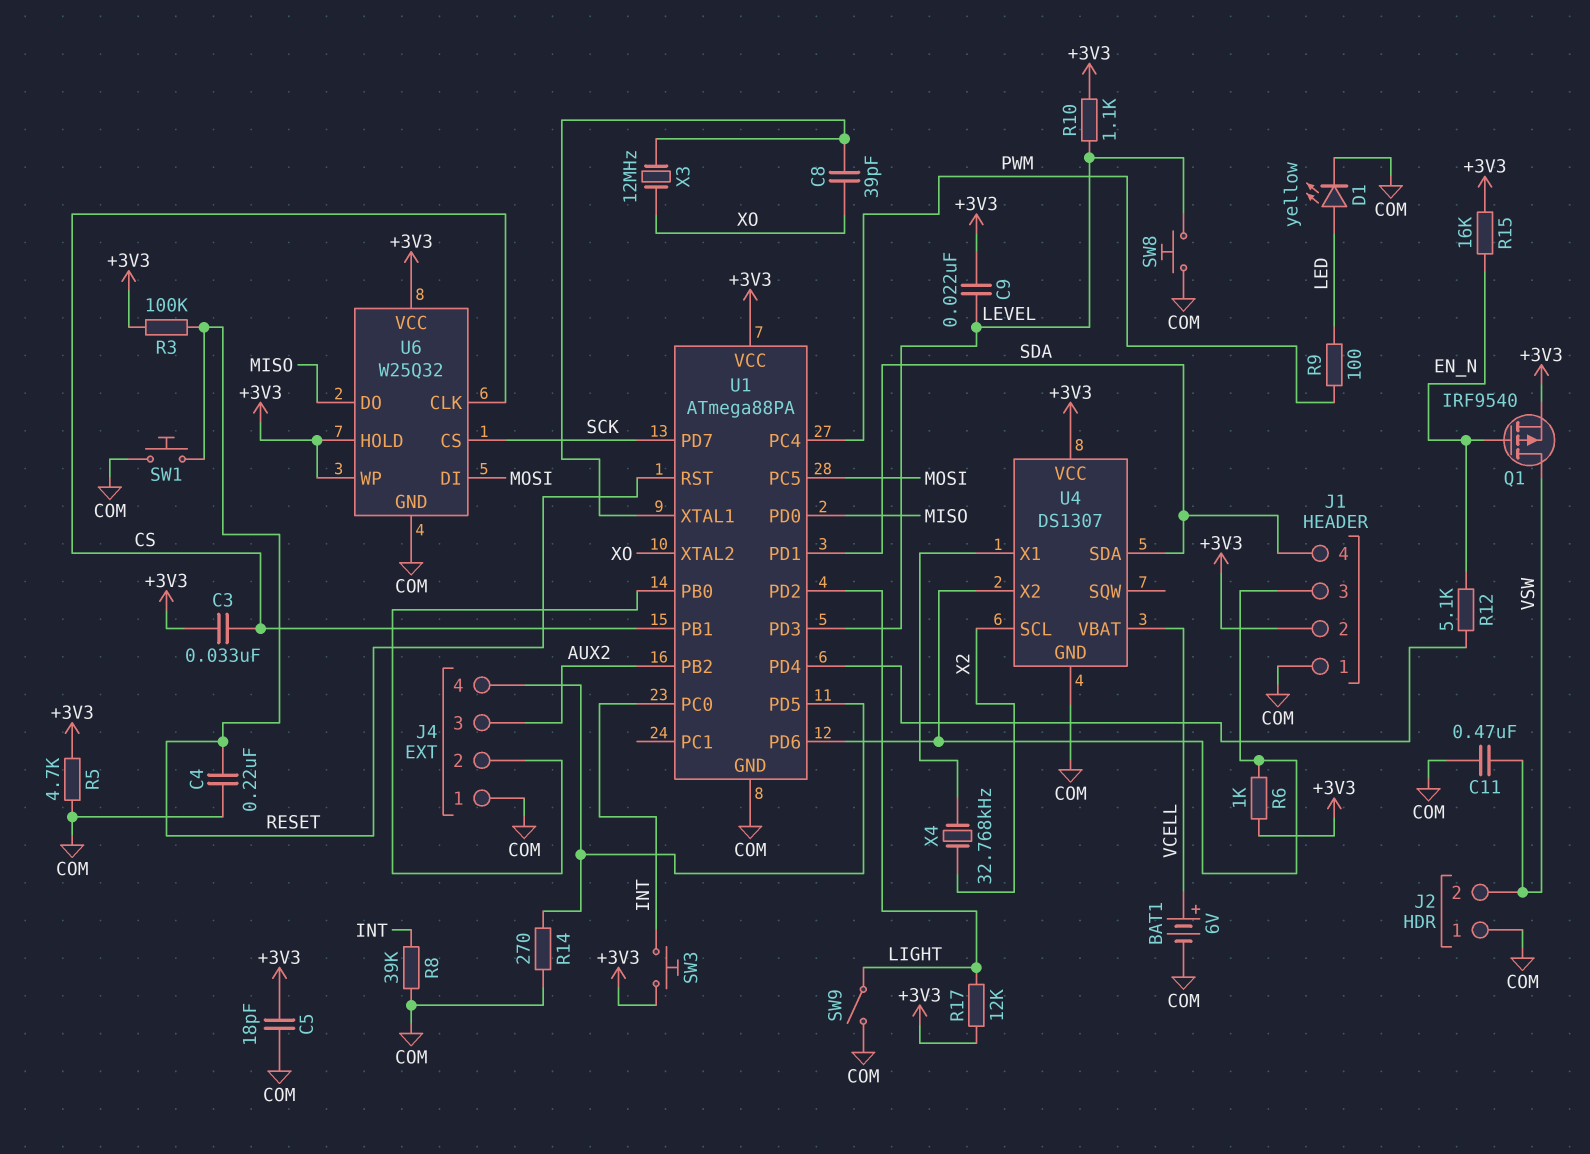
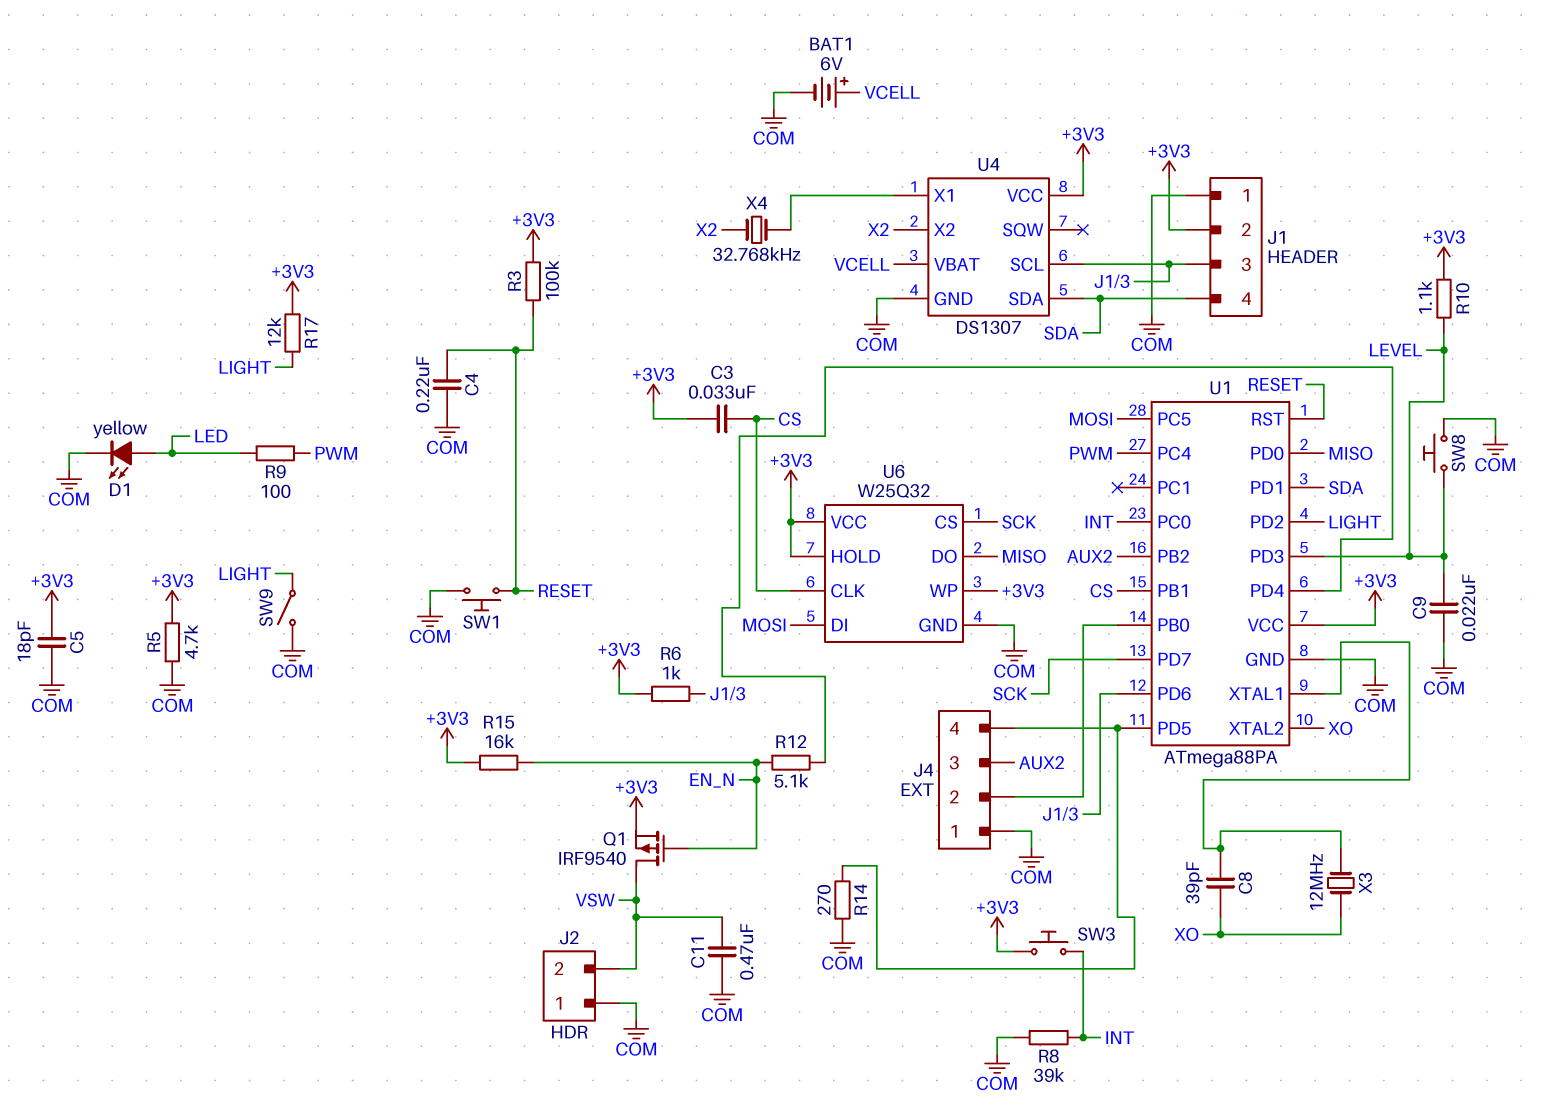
C9: 22nF (+3V3, LEVEL) -> 22nF (COM, LEVEL)
U4 pin SCL: X2 -> J1/3
U4 pin X2: J1/3 -> X2

